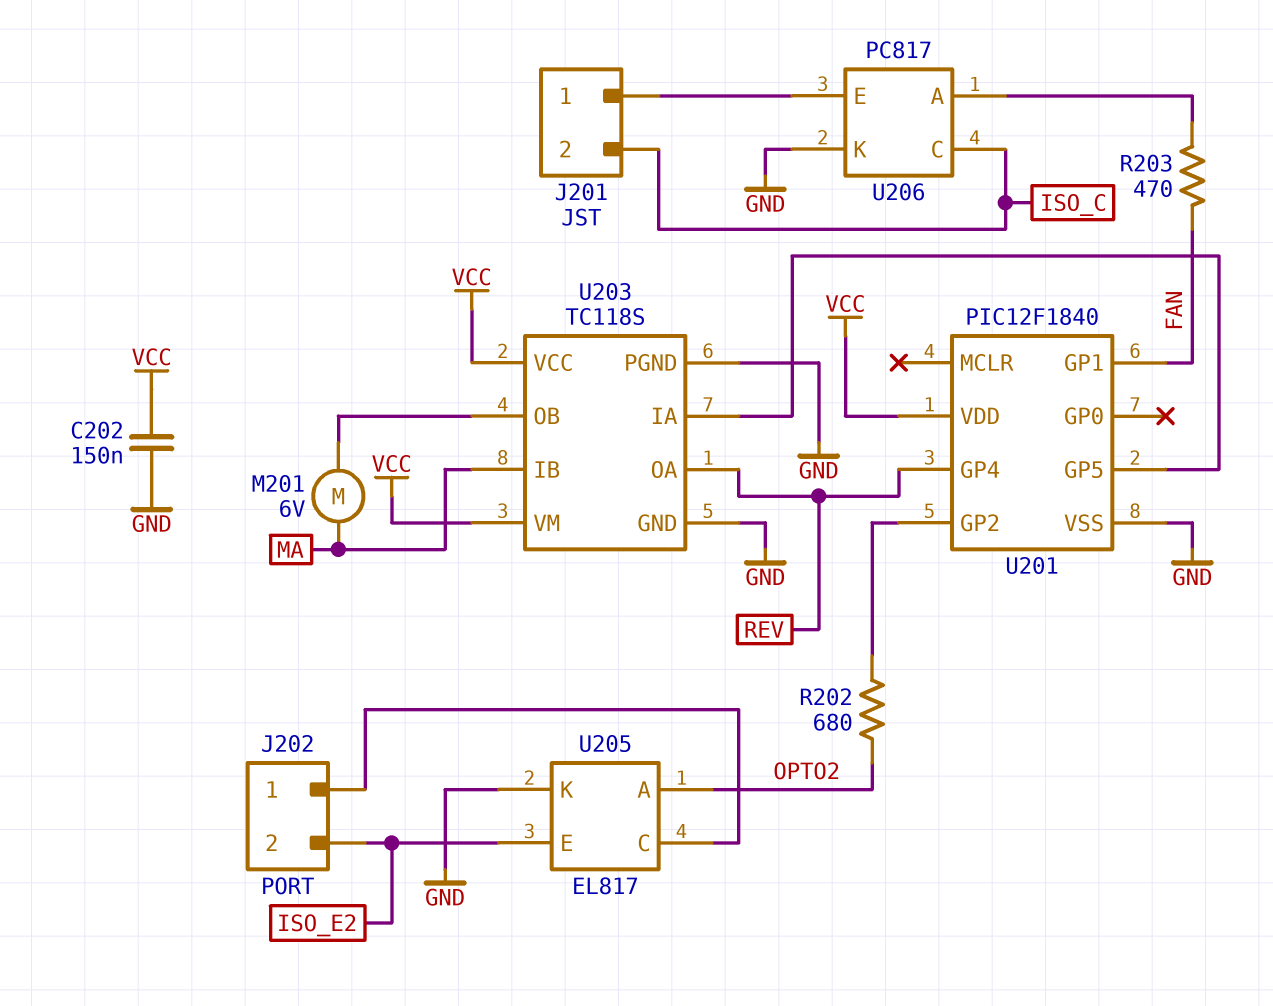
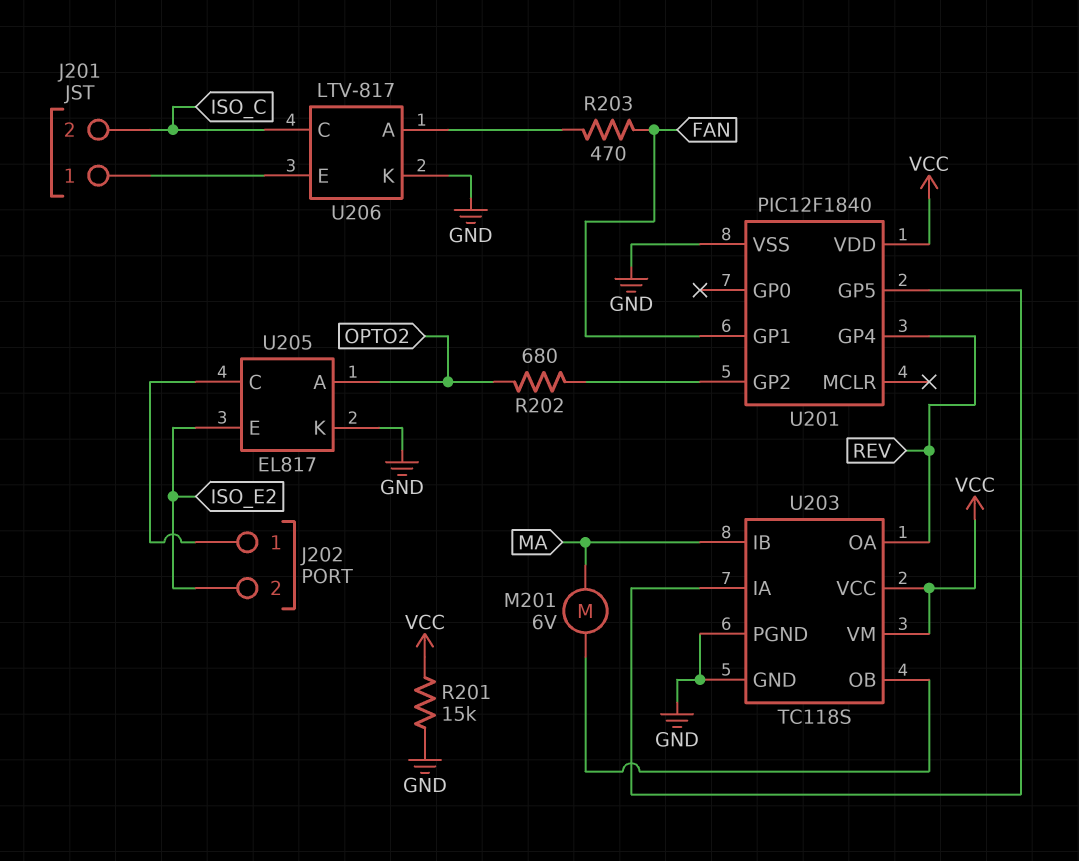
C202: 150nF (GND, VCC) -> none
R201: none -> 15k (GND, VCC)
U206: PC817 -> LTV-817

